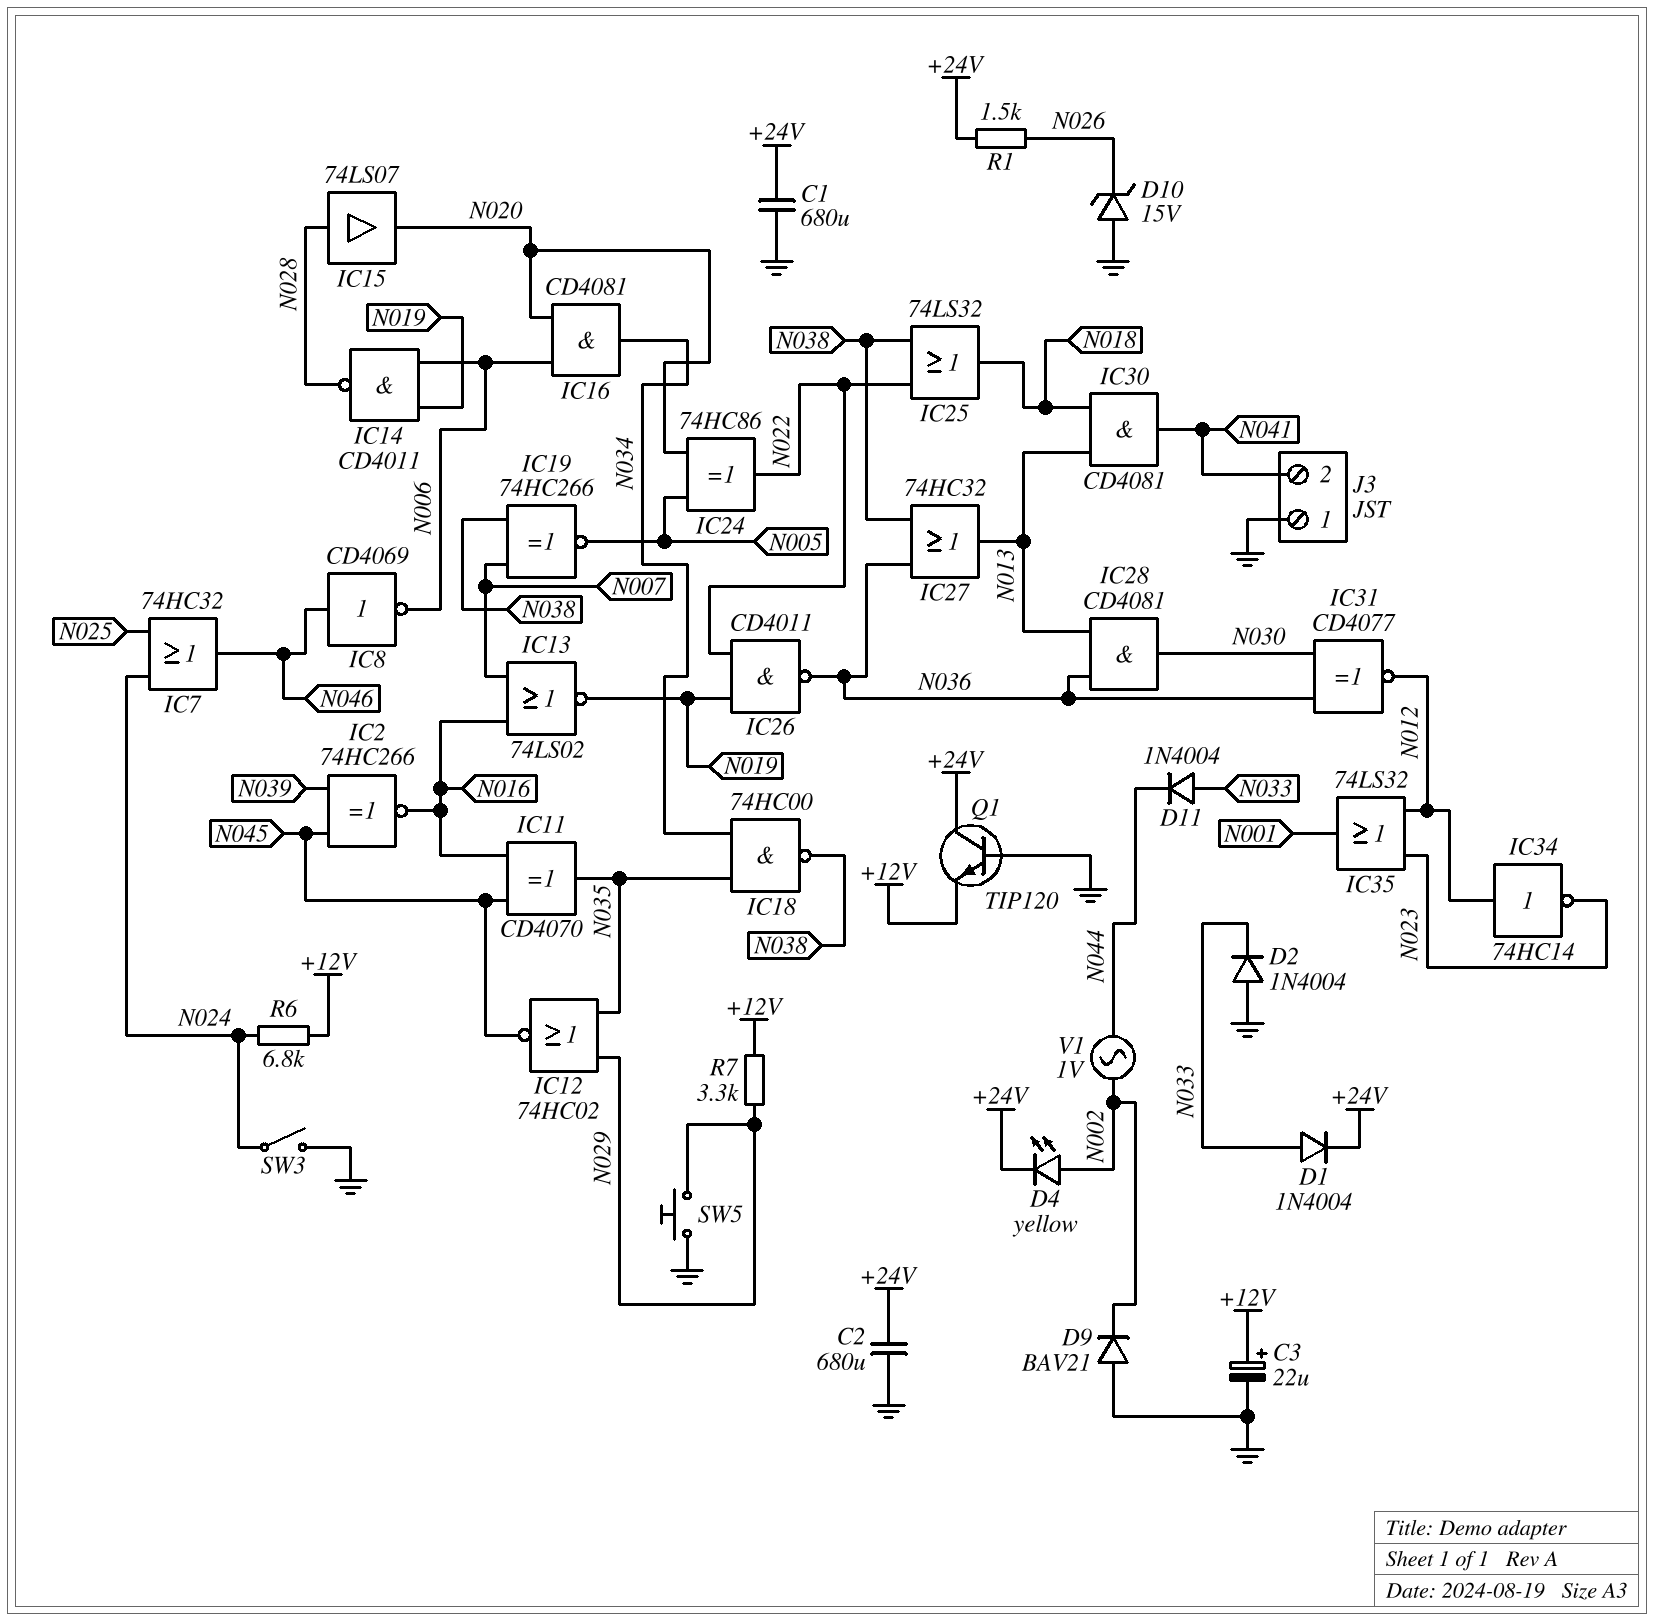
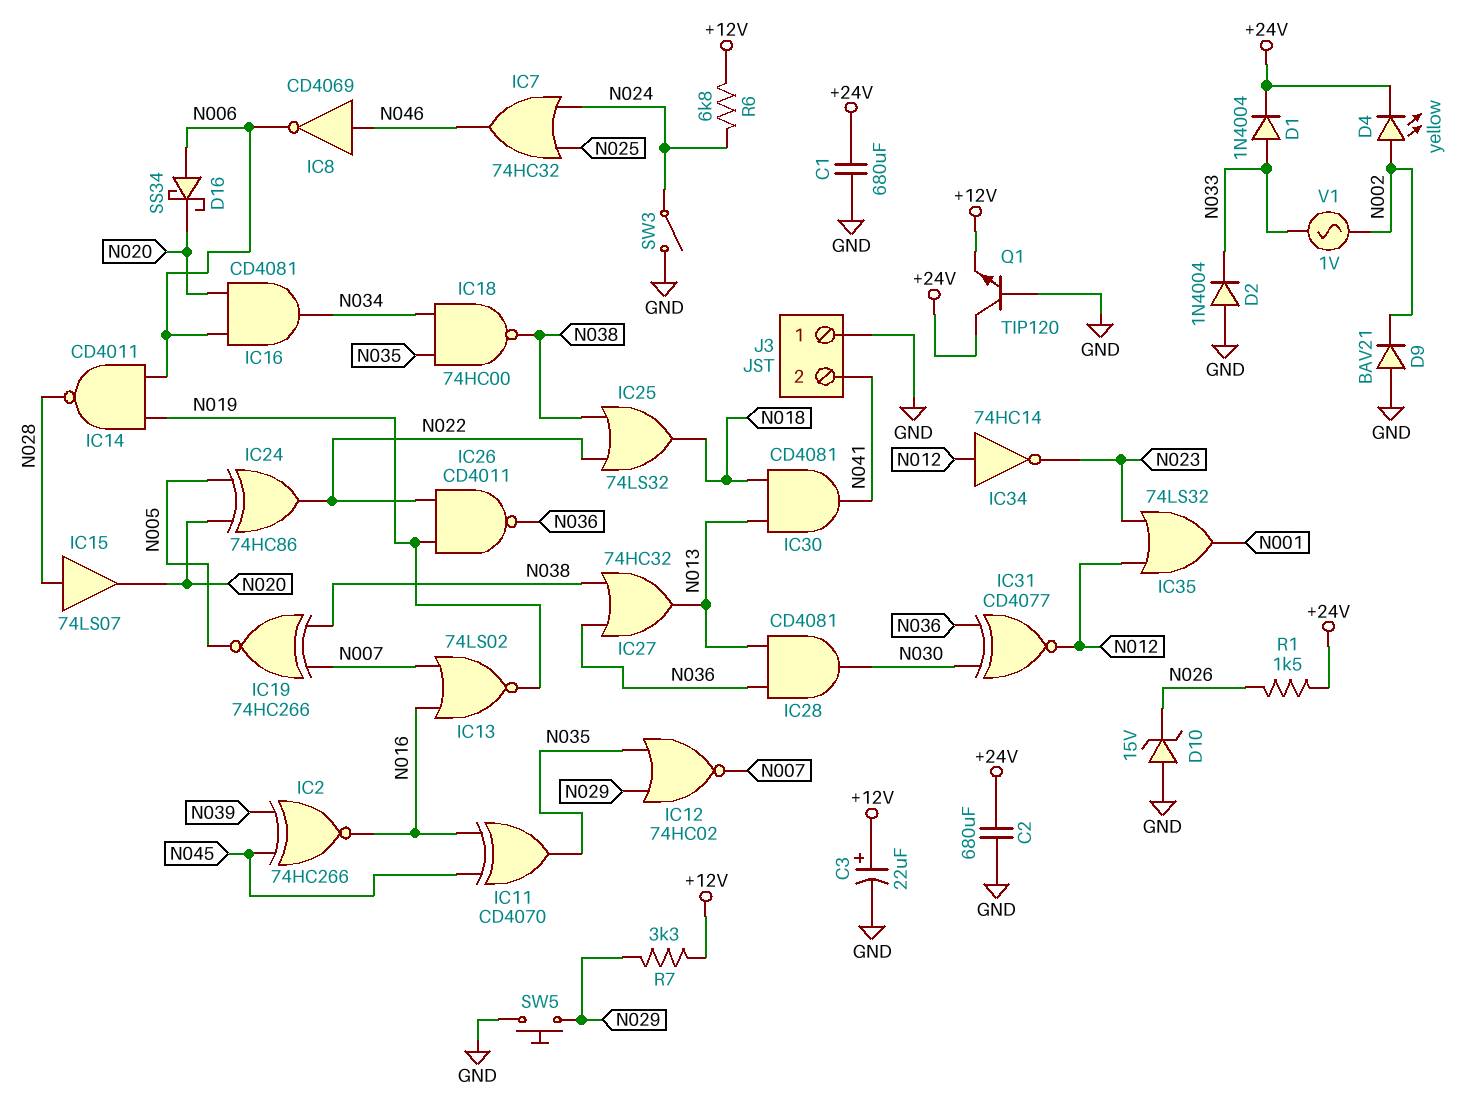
D11: diode 1N4004 (A N033, K N044) -> none
D16: none -> schottky SS34 (A N006, K N020)
IC12: NOR 74HC02 (in N029, in N035, out N045) -> NOR 74HC02 (in N029, in N035, out N007)
V1: AC 1V (N002, N044) -> AC 1V (N002, N033)

